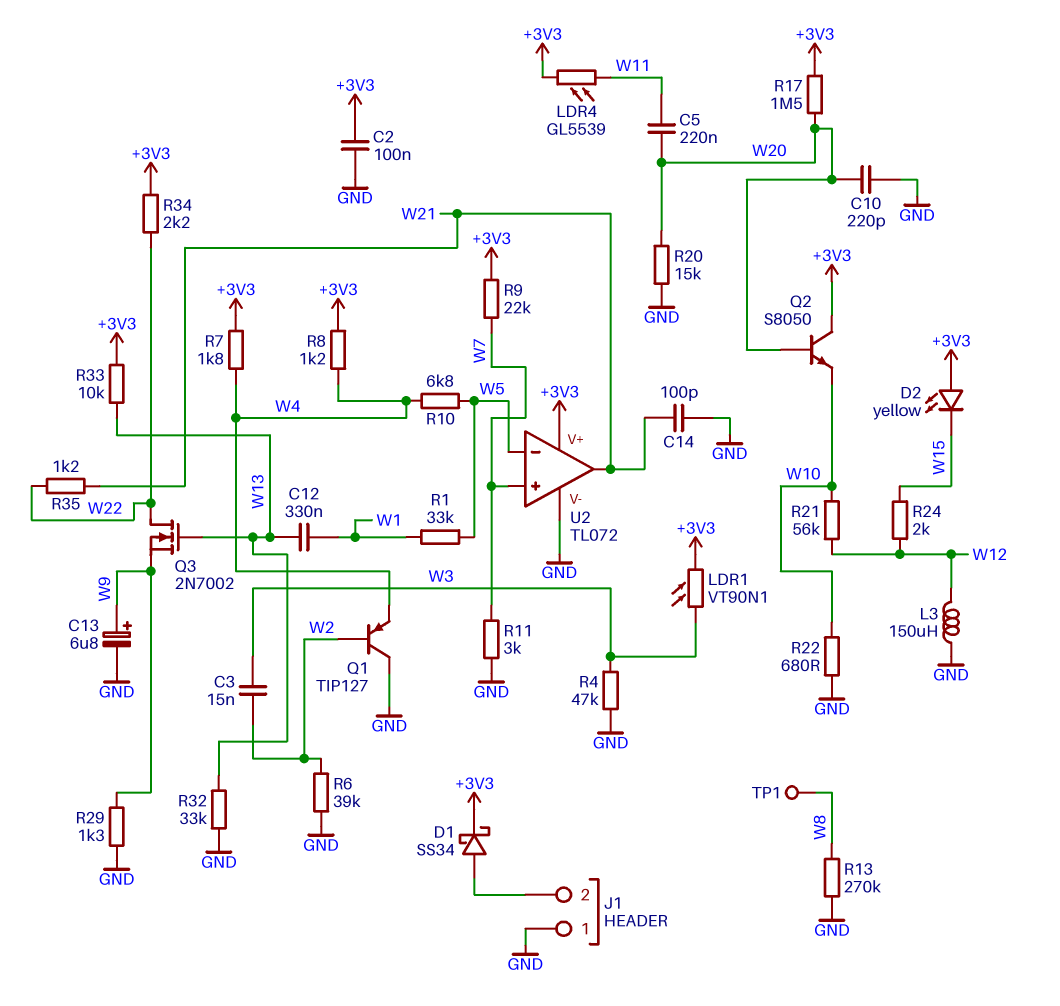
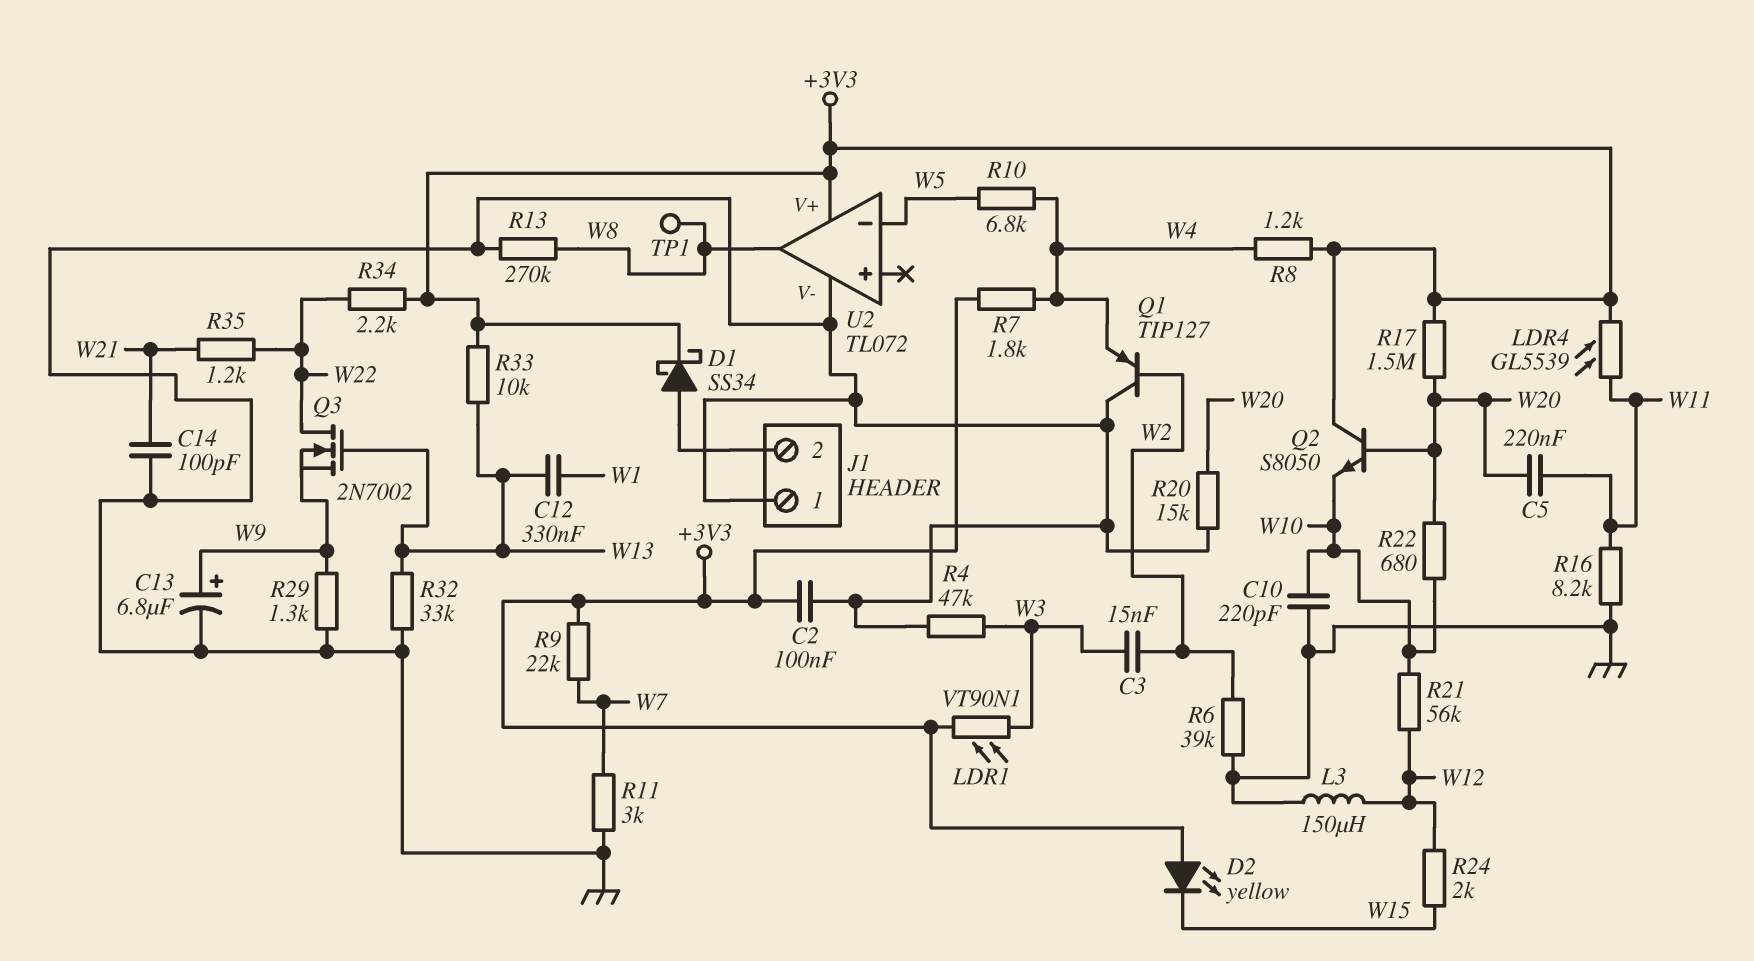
C10: 220pF (GND, W20) -> 220pF (GND, W10)
R1: 33k (W1, W5) -> none
R16: none -> 8.2k (GND, W11)
R22: 680 (GND, W10) -> 680 (W10, W20)
U2 pin in+: W7 -> none
U2 pin out: W21 -> W8

